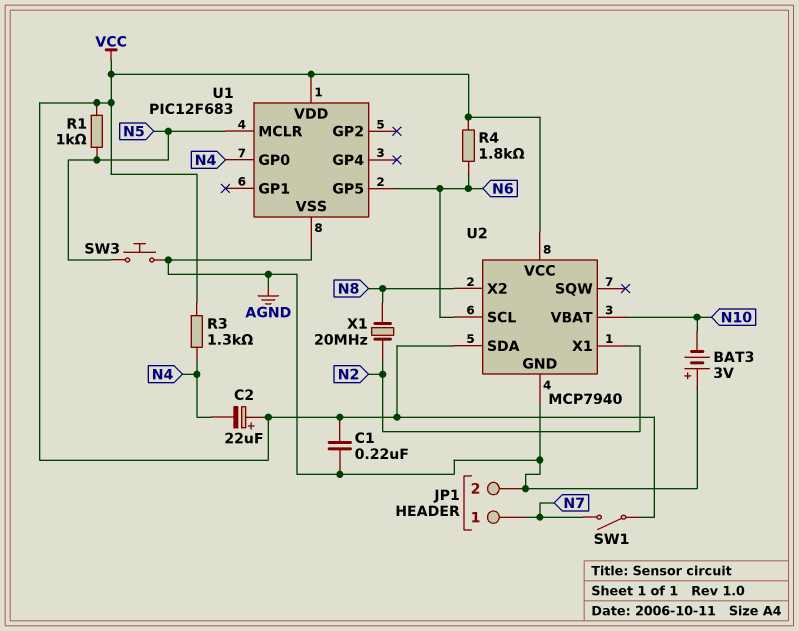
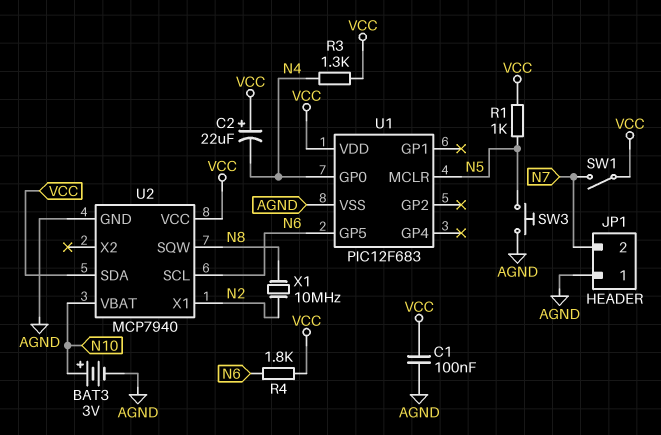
BAT3: 3V (plus AGND, minus N10) -> 3V (plus N10, minus AGND)
C1: 220nF (AGND, VCC) -> 100nF (AGND, VCC)
JP1 pin 1: N7 -> AGND
JP1 pin 2: AGND -> N7
U2 pin SQW: none -> N8
U2 pin X2: N8 -> none
X1: 20MHz (N2, N8) -> 10MHz (N2, N8)

